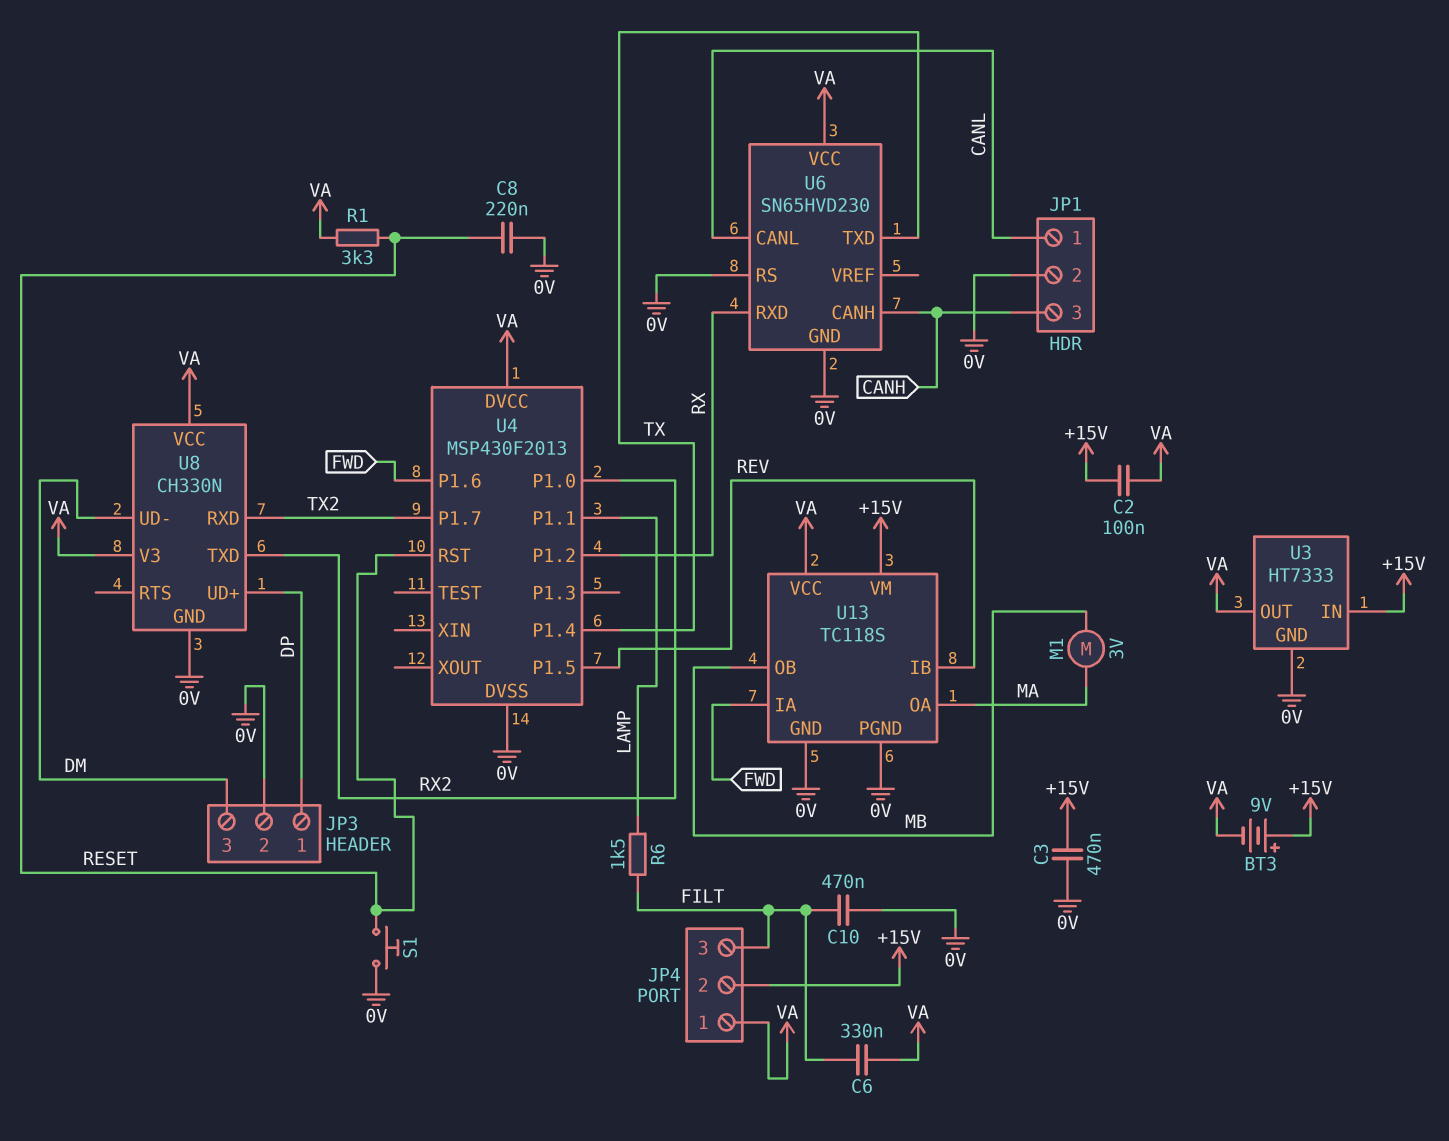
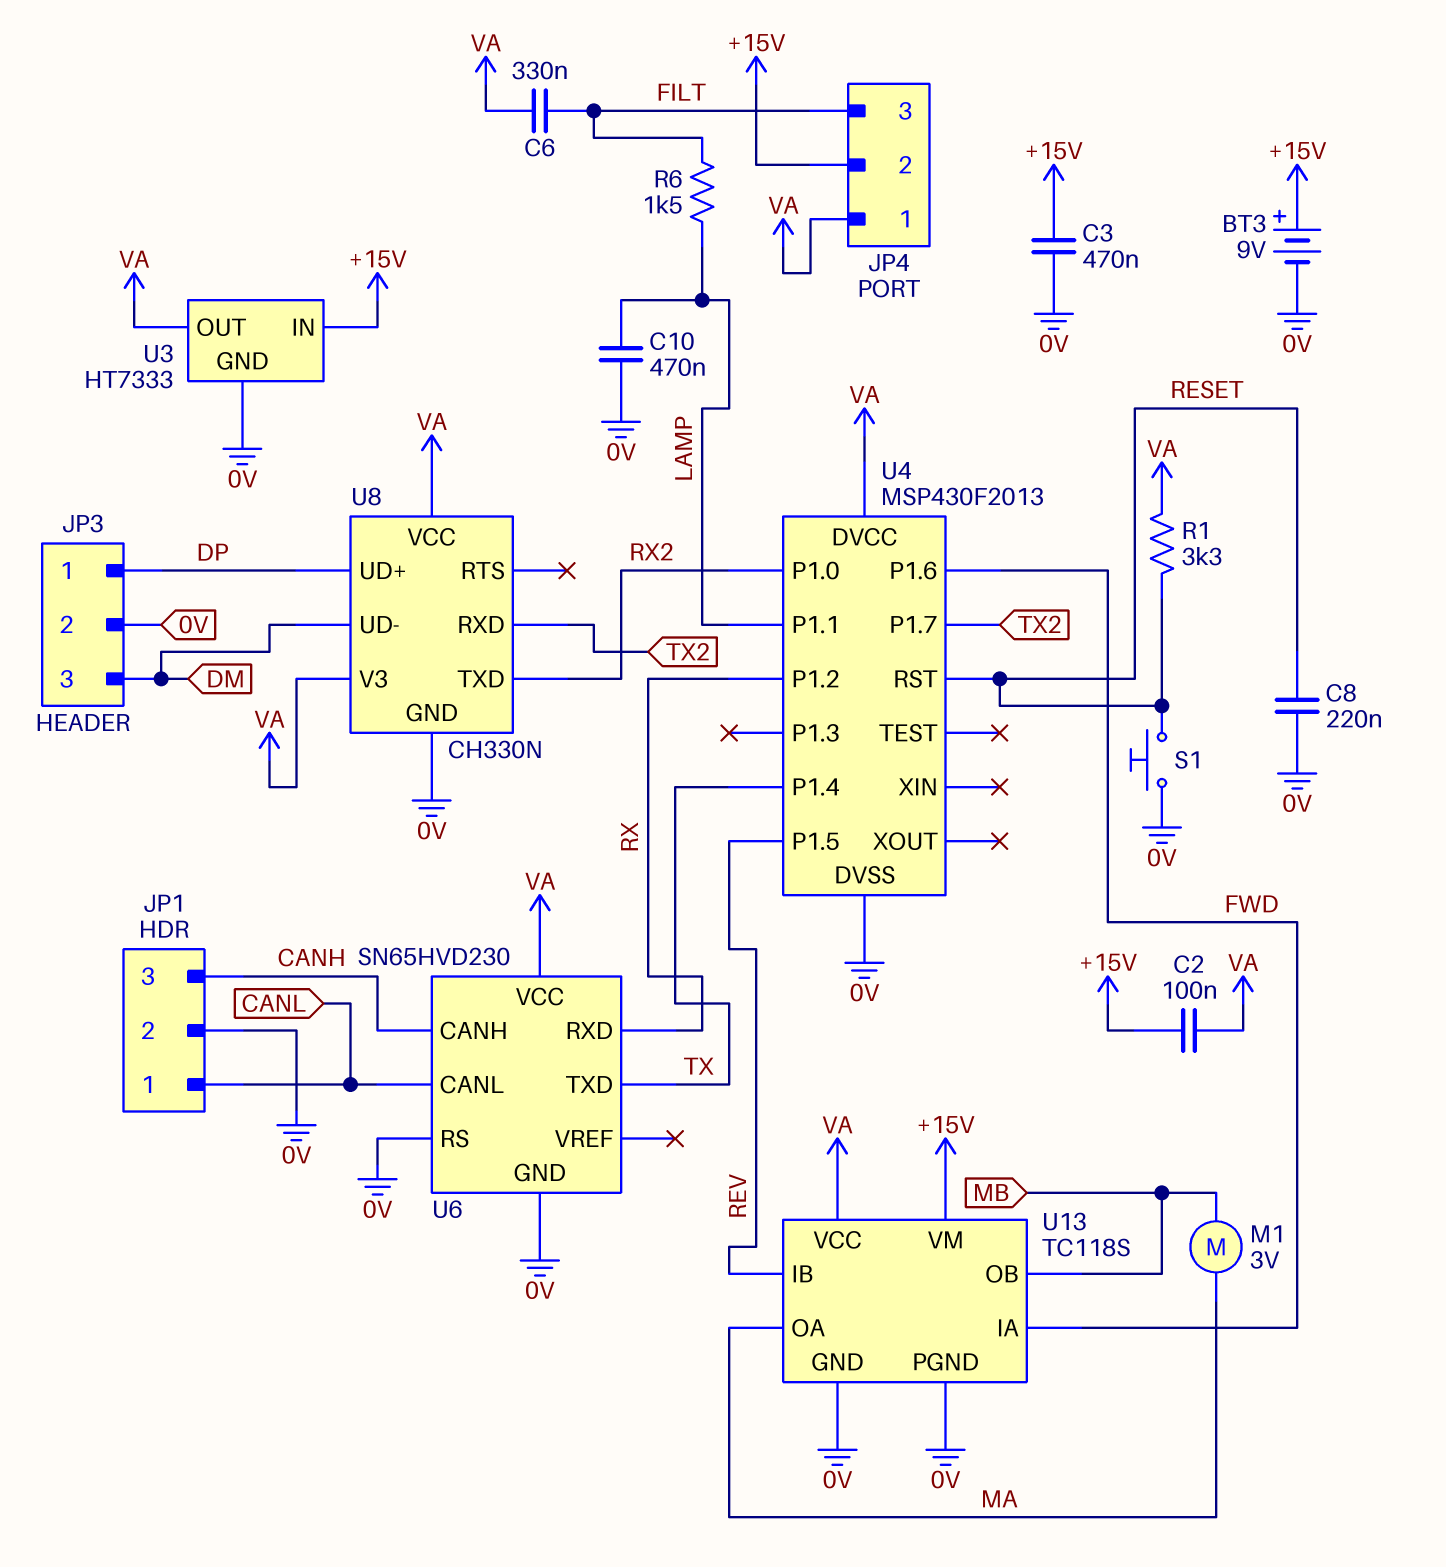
BT3: 9V (plus +15V, minus VA) -> 9V (plus +15V, minus 0V)
C10: 470nF (0V, FILT) -> 470nF (0V, LAMP)

